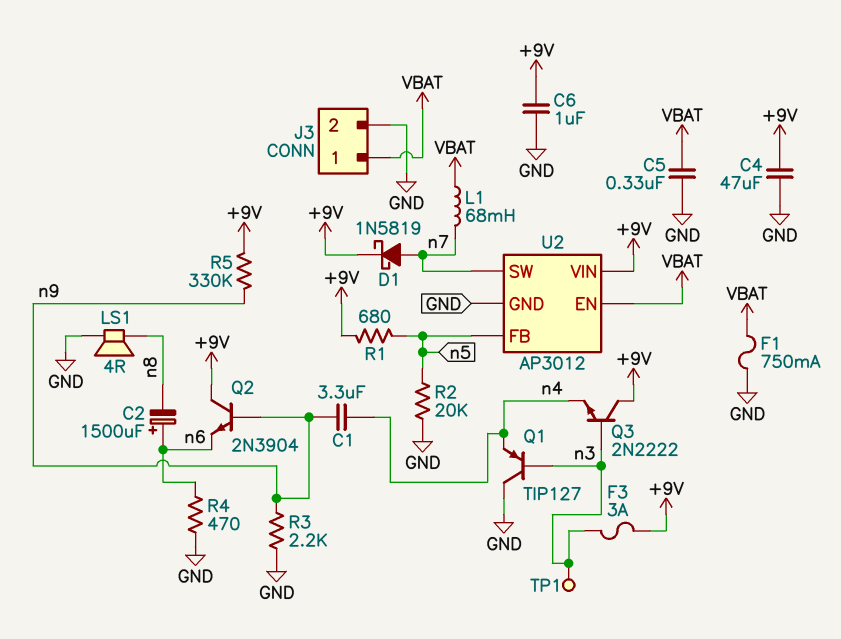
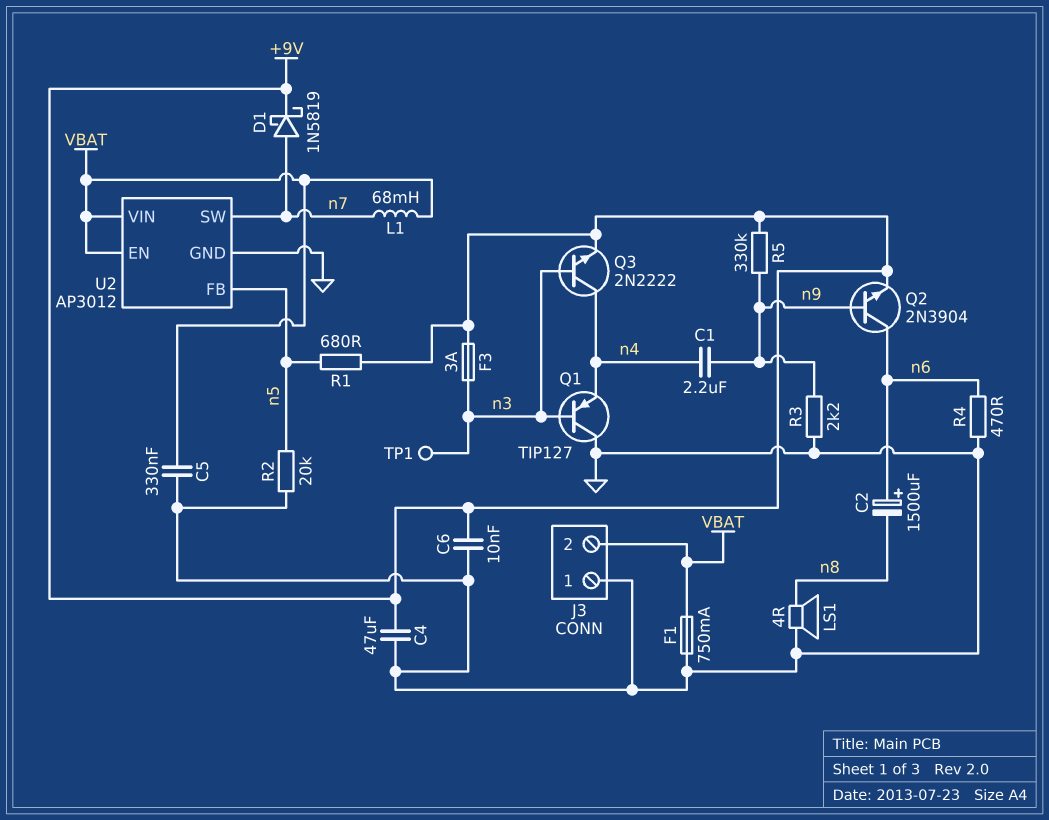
C1: 3.3uF (n4, n9) -> 2.2uF (n4, n9)
C6: 1uF (+9V, GND) -> 10nF (+9V, GND)
J3 pin 1: VBAT -> GND
J3 pin 2: GND -> VBAT
Q2: NPN 2N3904 (B n9, C +9V, E n6) -> NPN 2N3904 (B n9, C n6, E +9V)
Q3: NPN 2N2222 (B n3, C +9V, E n4) -> NPN 2N2222 (B n3, C n4, E +9V)
U2 pin VIN: +9V -> VBAT

